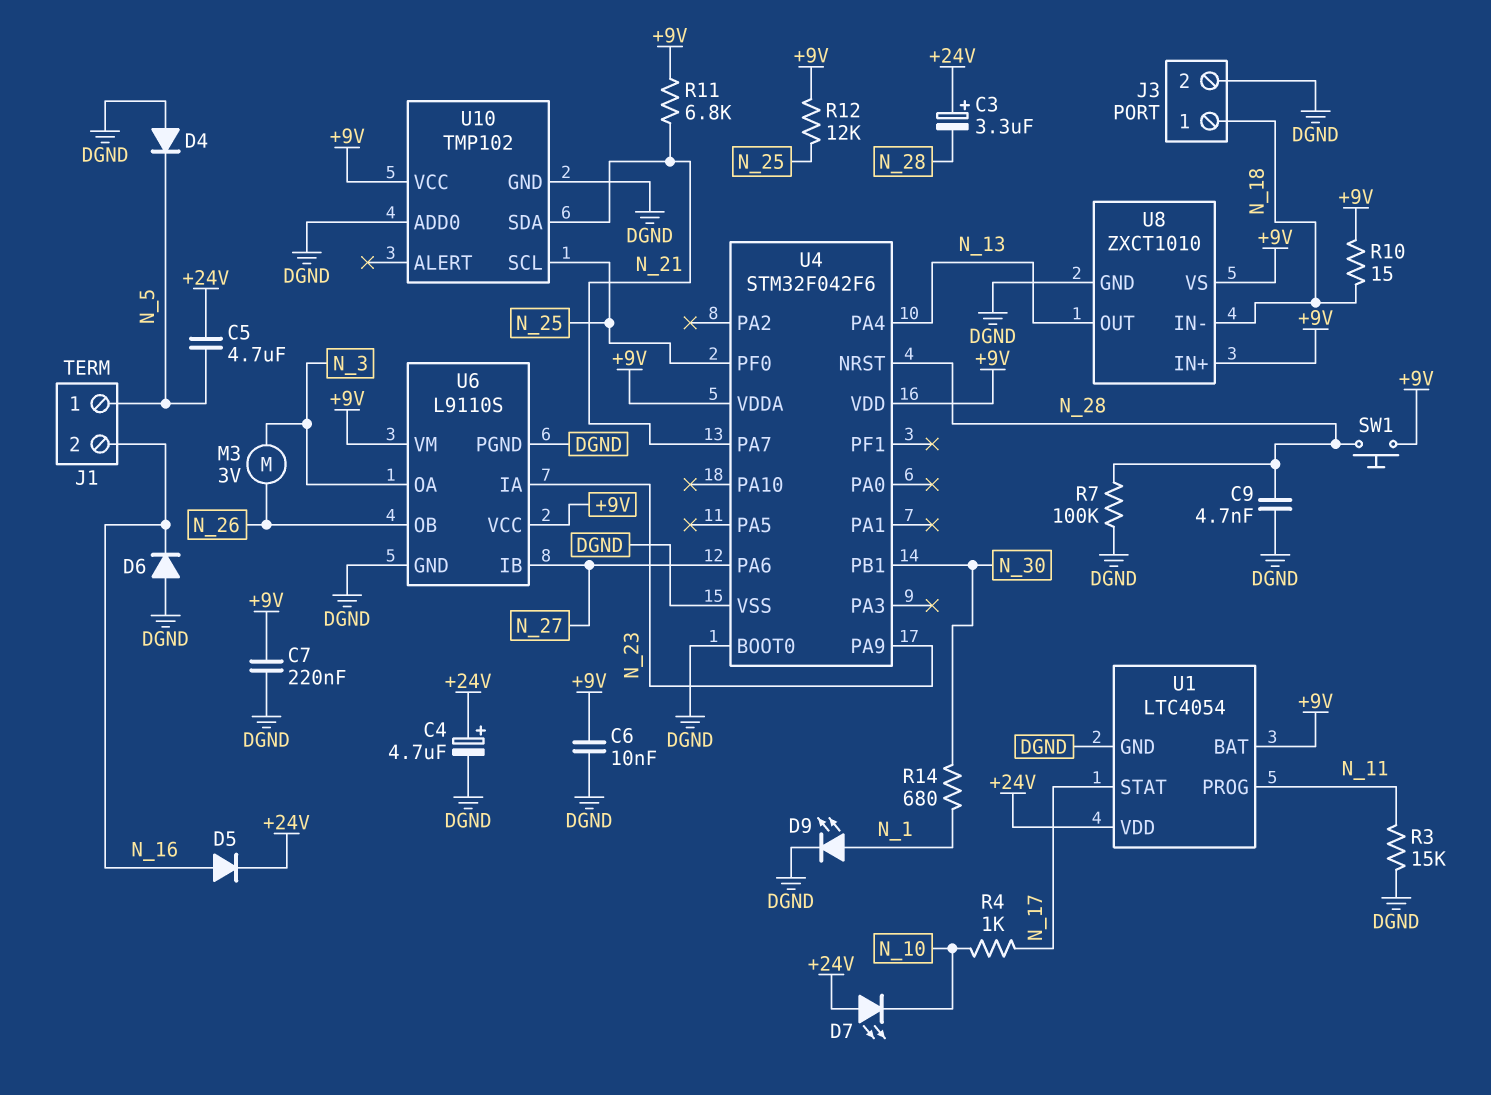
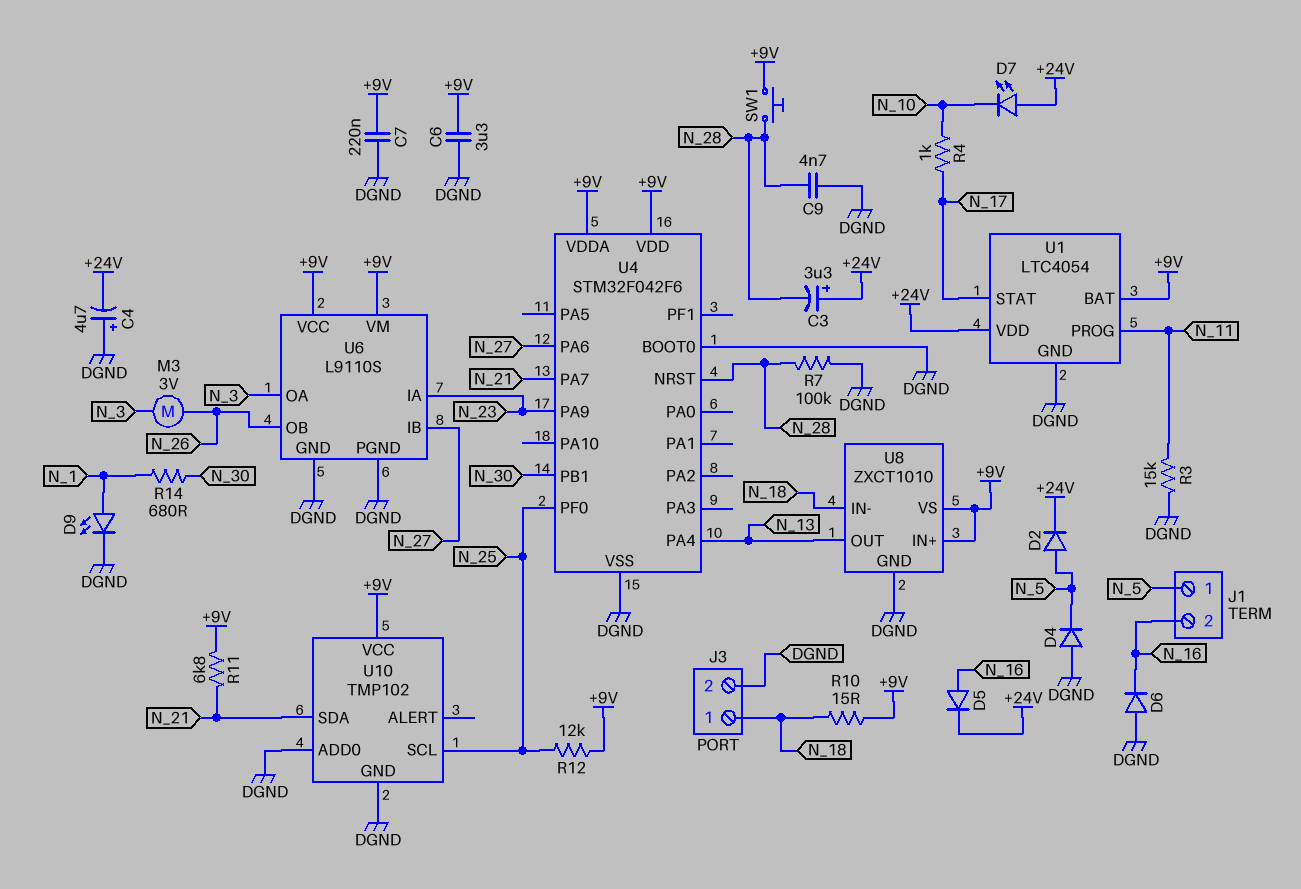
C4: 4.7uF (plus +24V, minus DGND) -> 4.7uF (plus DGND, minus +24V)
C5: 4.7uF (+24V, N_5) -> none
C6: 10nF (+9V, DGND) -> 3.3uF (+9V, DGND)
D2: none -> diode (A N_5, K +24V)

